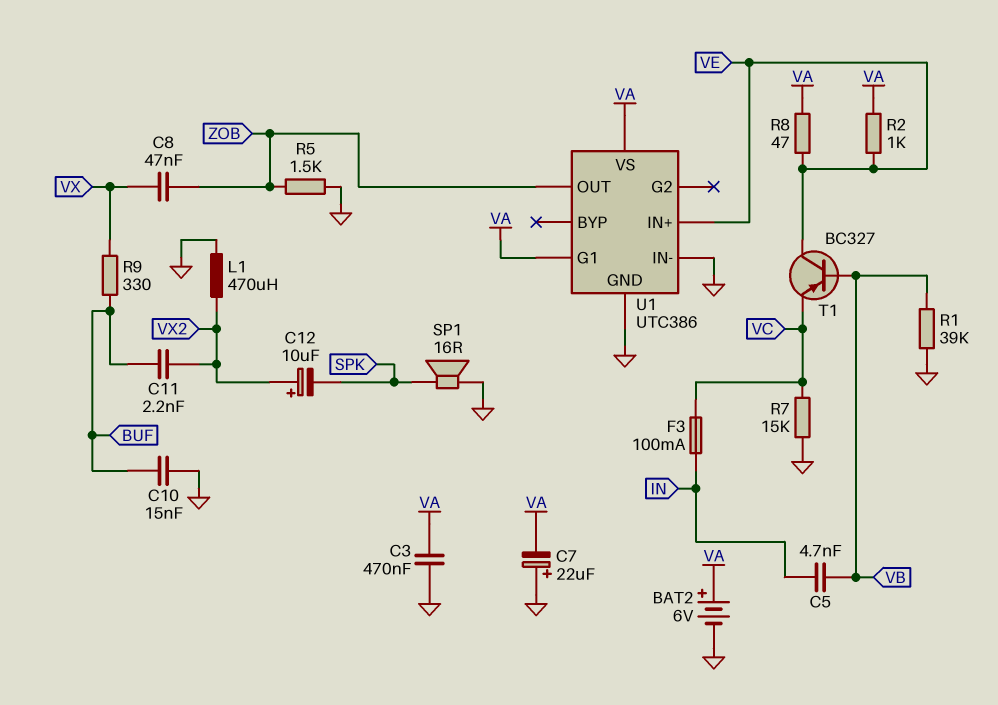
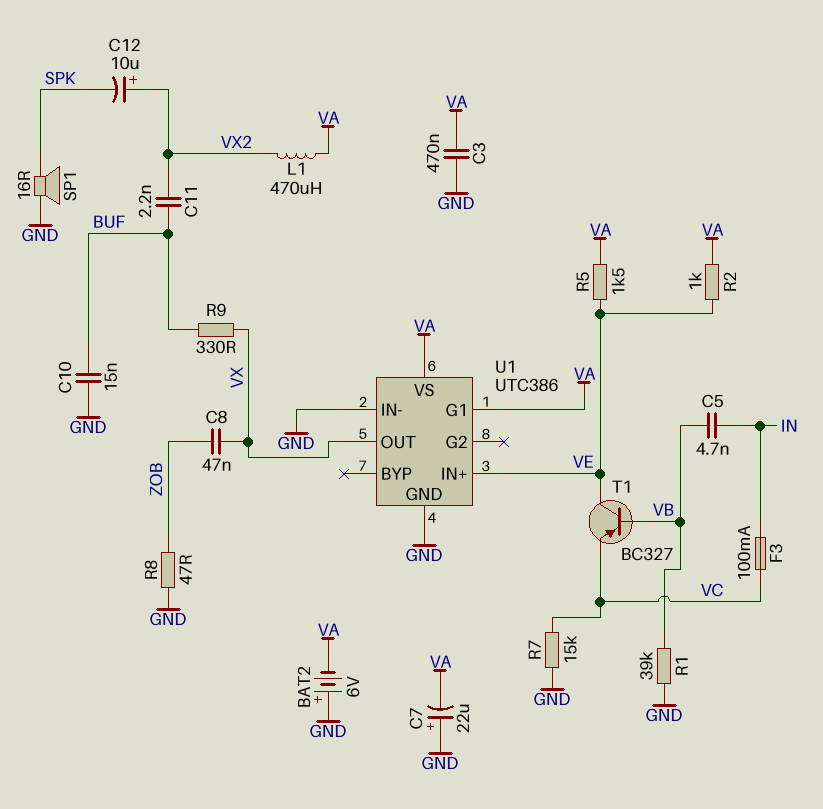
BAT2: 6V (plus VA, minus GND) -> 6V (plus GND, minus VA)
L1: 470uH (GND, VX2) -> 470uH (VA, VX2)
R5: 1.5k (GND, ZOB) -> 1.5k (VA, VE)
R8: 47 (VA, VE) -> 47 (GND, ZOB)
U1 pin OUT: ZOB -> VX

